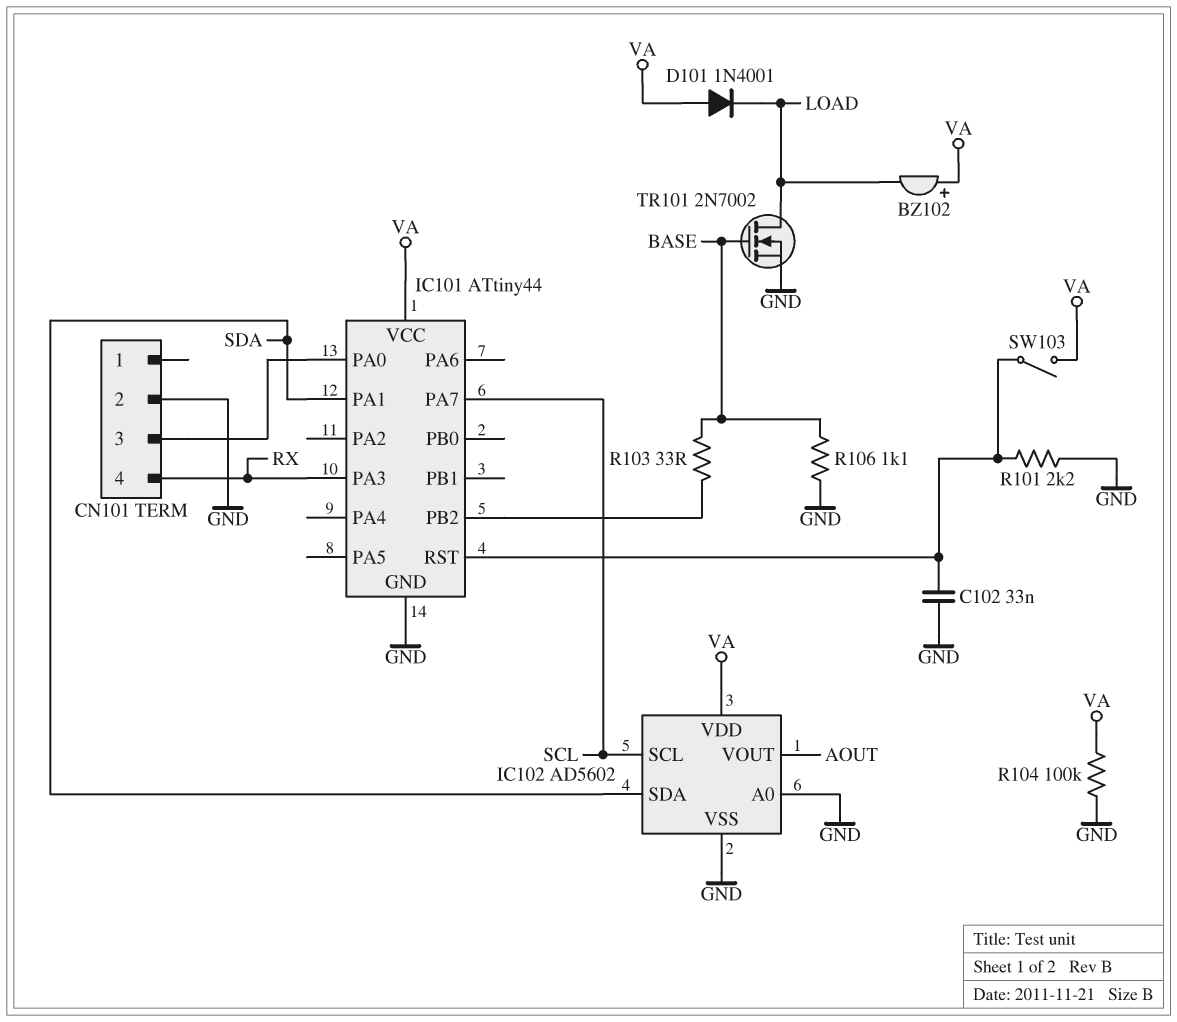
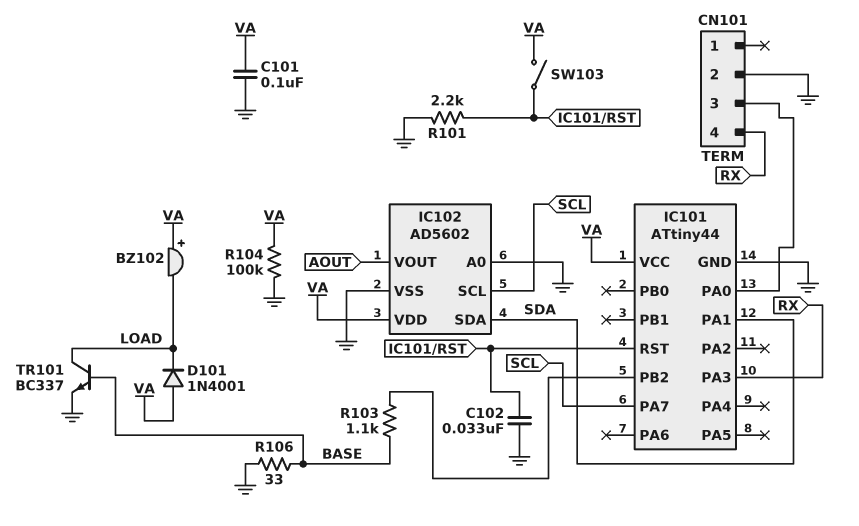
C101: none -> 100nF (GND, VA)
R103: 33 (BASE, IC101/PB2) -> 1.1k (BASE, IC101/PB2)
R106: 1.1k (BASE, GND) -> 33 (BASE, GND)
TR101: NMOS 2N7002 (G BASE, D LOAD, S GND) -> NPN BC337 (B BASE, C LOAD, E GND)

